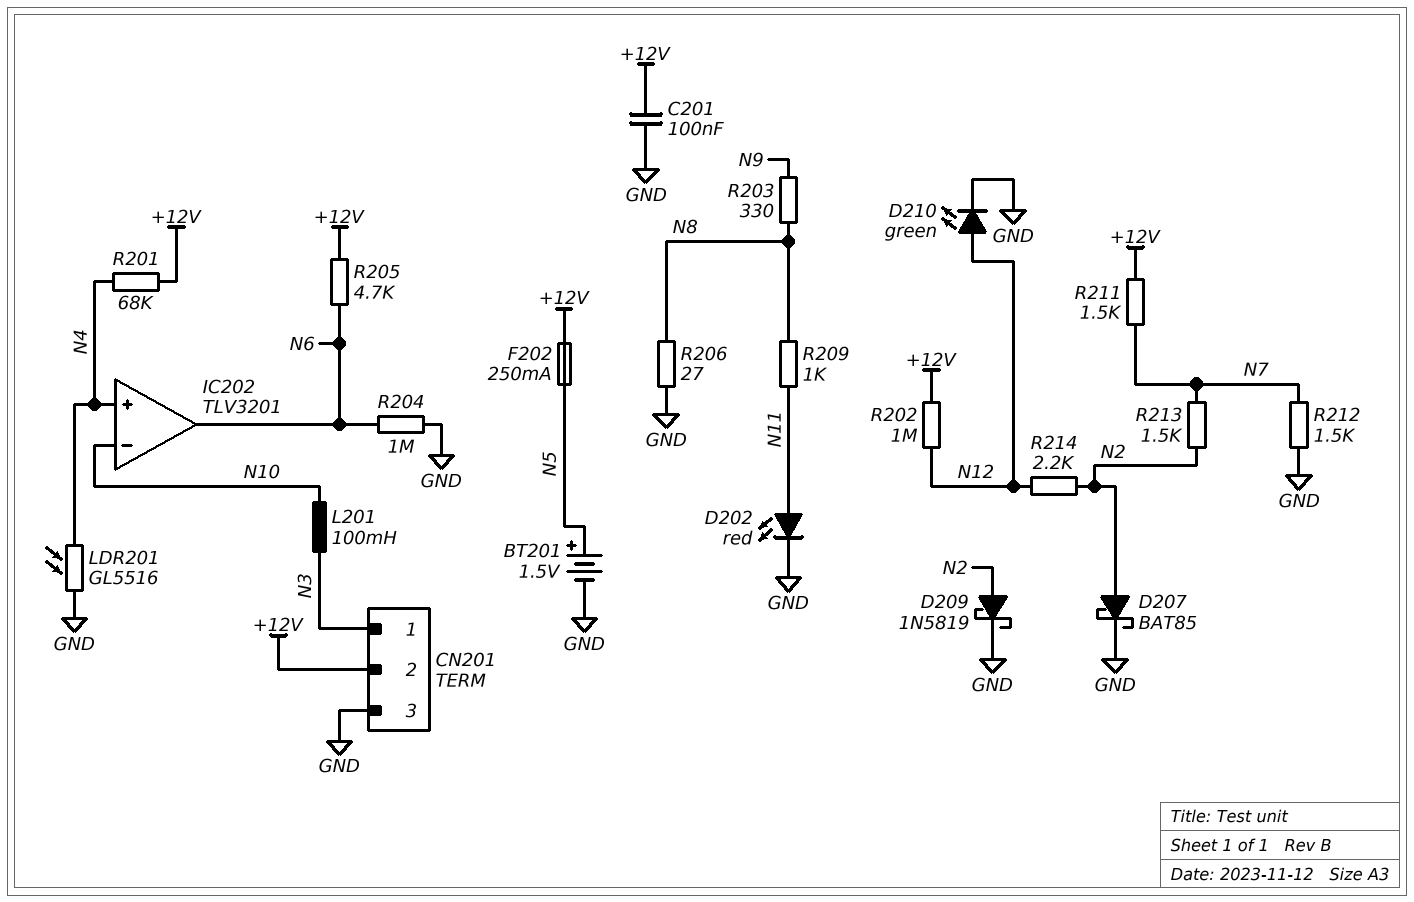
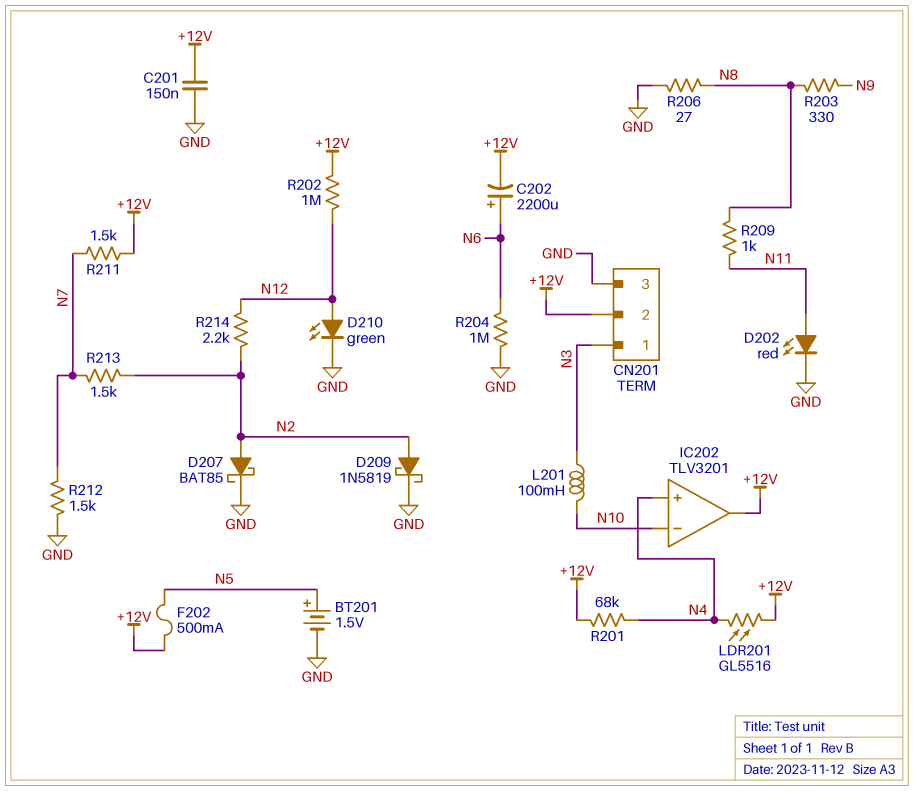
C201: 100nF (+12V, GND) -> 150nF (+12V, GND)
C202: none -> 2200uF (plus N6, minus +12V)
F202: 250mA (+12V, N5) -> 500mA (+12V, N5)
IC202 pin out: N6 -> +12V
LDR201: GL5516 (GND, N4) -> GL5516 (+12V, N4)
R205: 4.7k (+12V, N6) -> none

